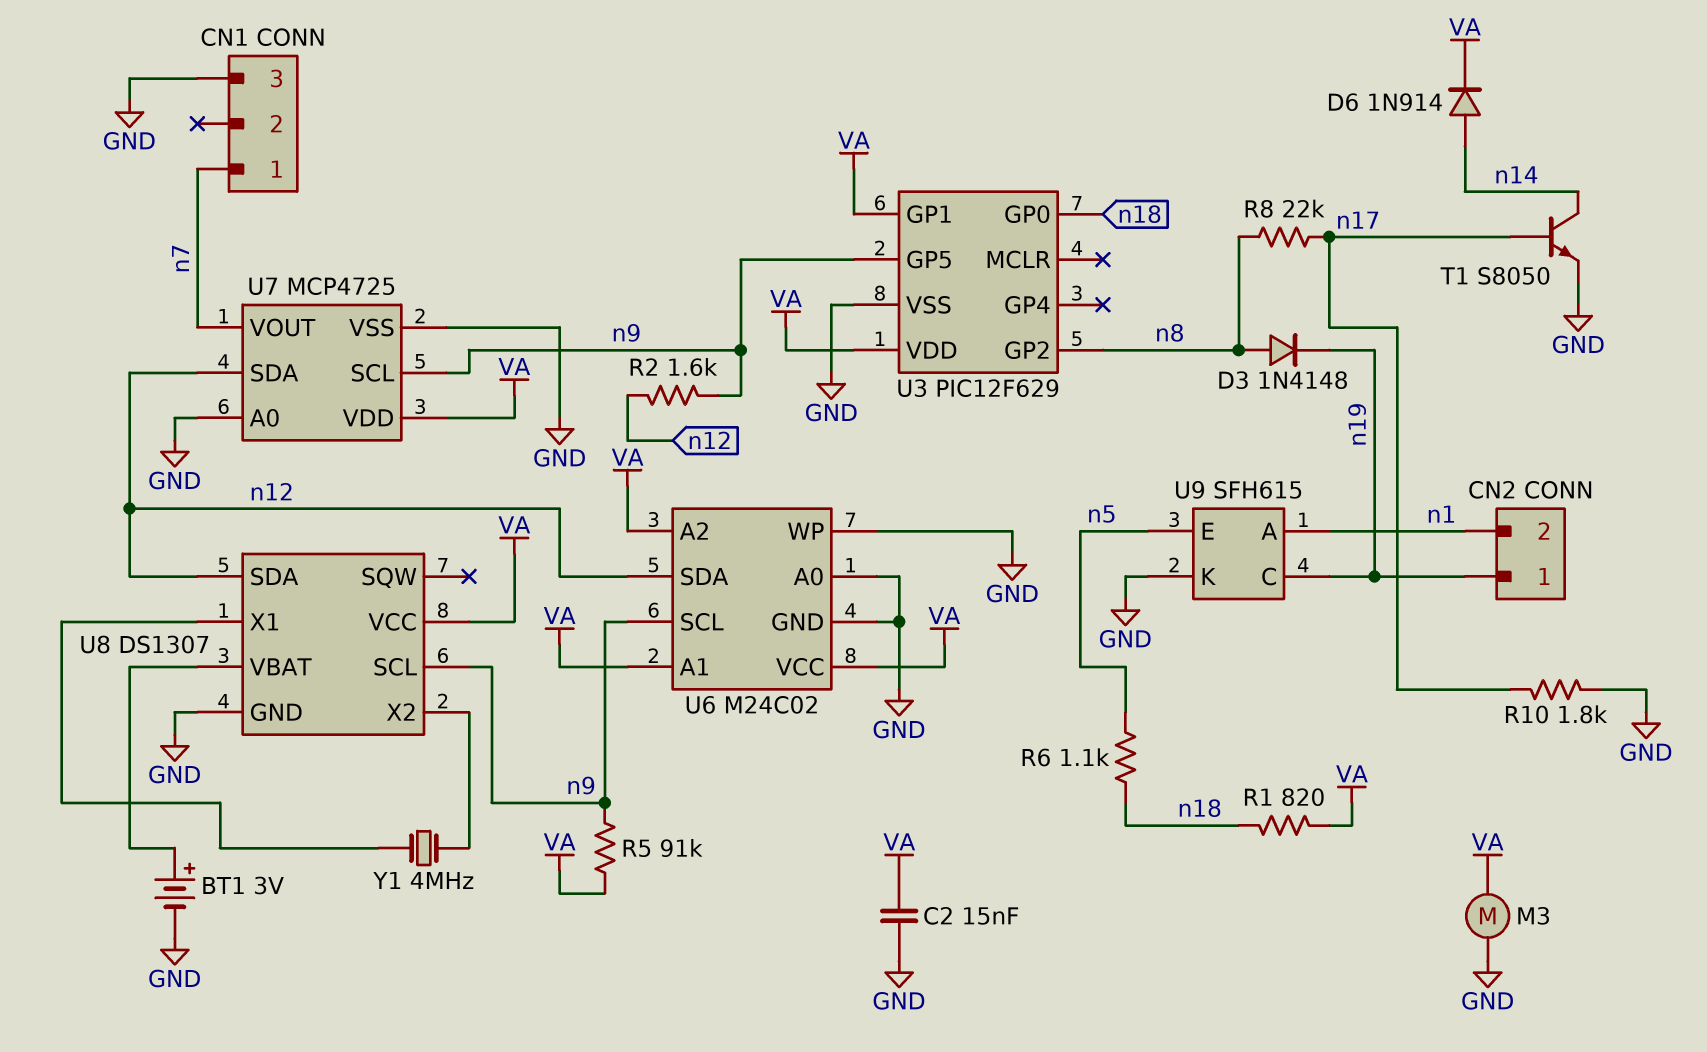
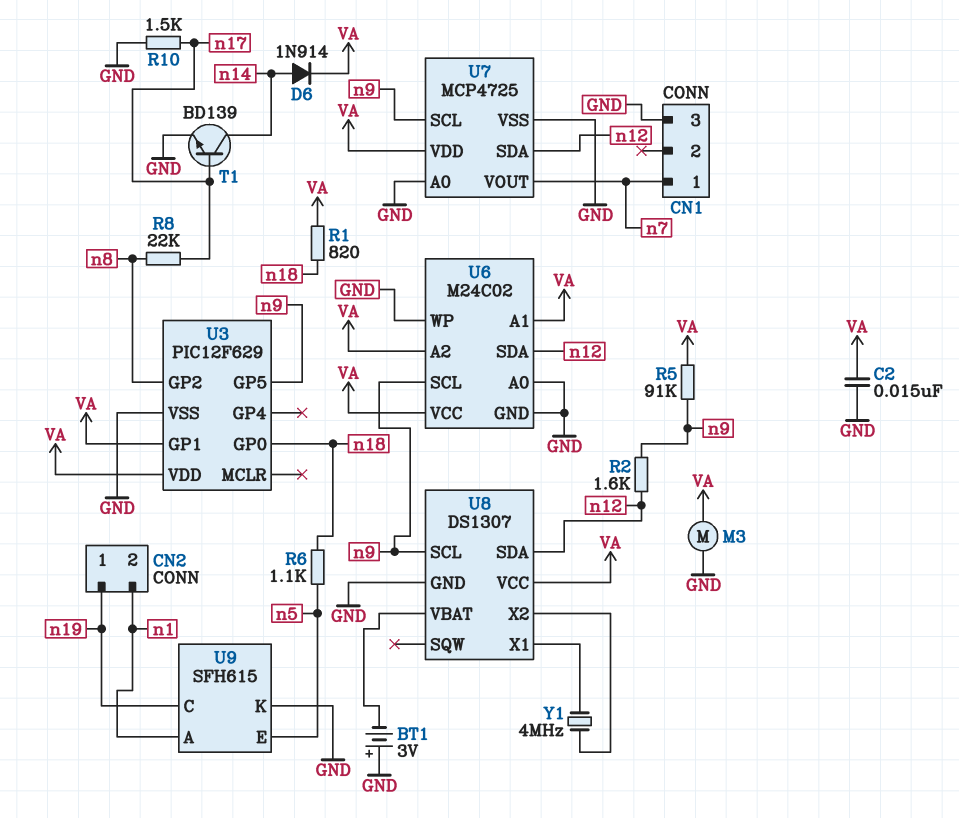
BT1: 3V (plus U8/VBAT, minus GND) -> 3V (plus GND, minus U8/VBAT)
D3: diode 1N4148 (A n8, K n19) -> none
R10: 1.8k (GND, n17) -> 1.5k (GND, n17)
T1: NPN S8050 (B n17, C n14, E GND) -> NPN BD139 (B n17, C n14, E GND)

